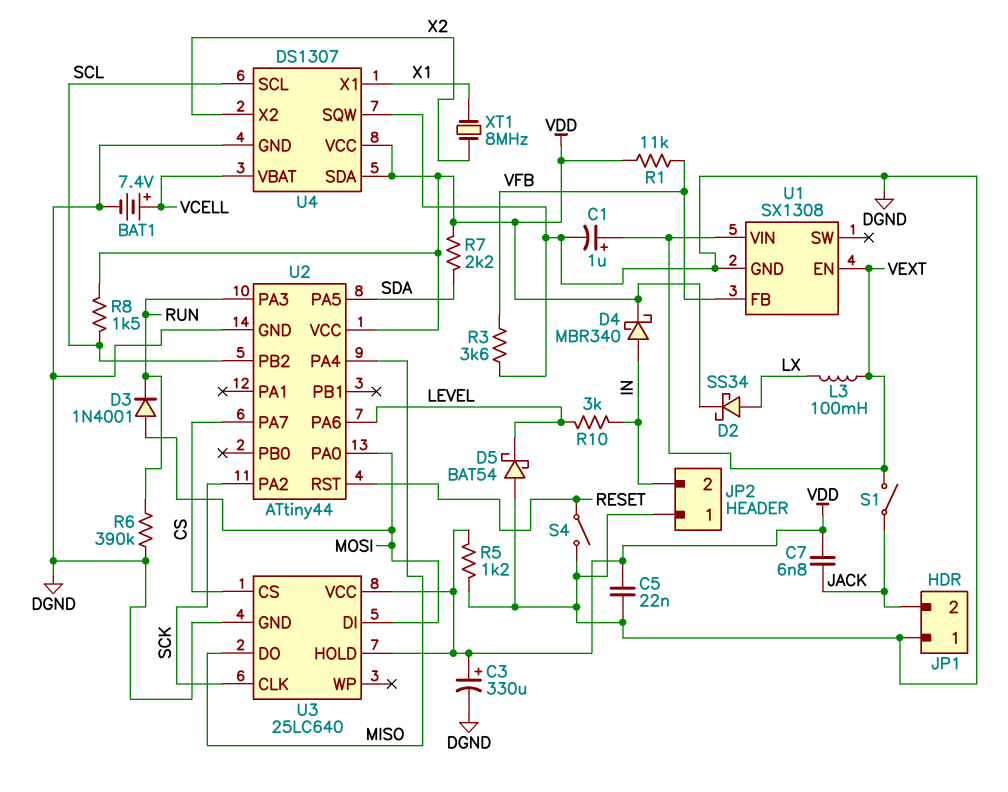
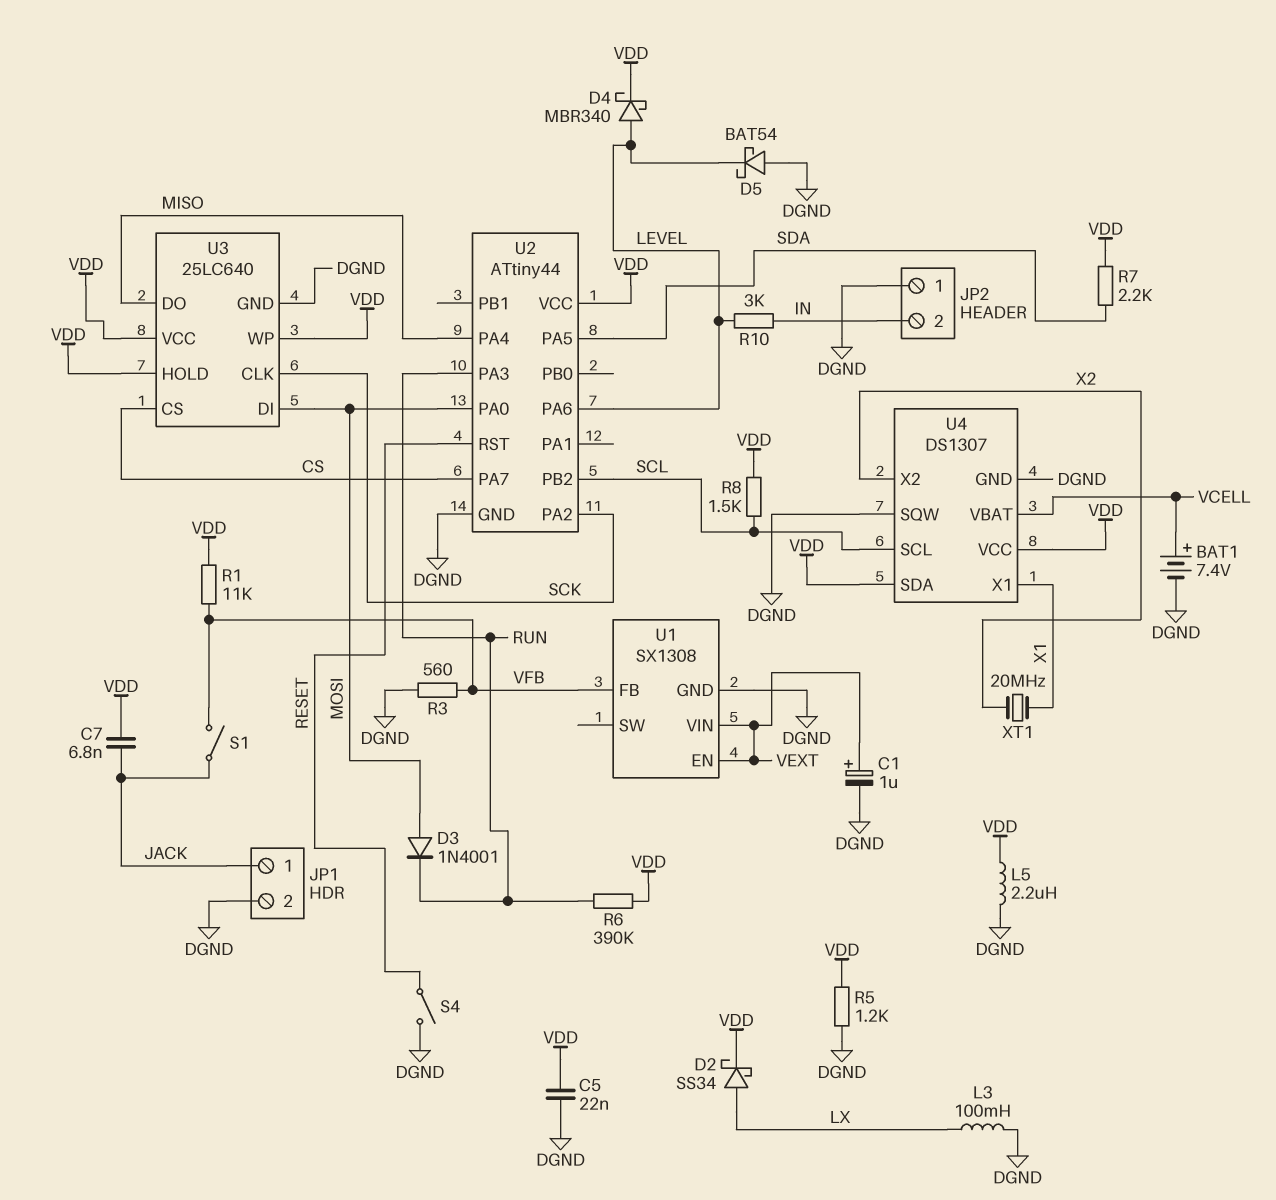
C3: 330uF (plus VDD, minus DGND) -> none
D4: schottky MBR340 (A IN, K VDD) -> schottky MBR340 (A LEVEL, K VDD)
JP1 pin 1: DGND -> JACK
JP1 pin 2: JACK -> DGND
L3: 100mH (LX, VEXT) -> 100mH (DGND, LX)
L5: none -> 2.2uH (DGND, VDD)
R3: 3.6k (DGND, VFB) -> 560 (DGND, VFB)
R6: 390k (DGND, RUN) -> 390k (RUN, VDD)
S1: switch (JACK, VEXT) -> switch (JACK, VFB)
U3 pin WP: none -> VDD
XT1: 8MHz (X1, X2) -> 20MHz (X1, X2)

